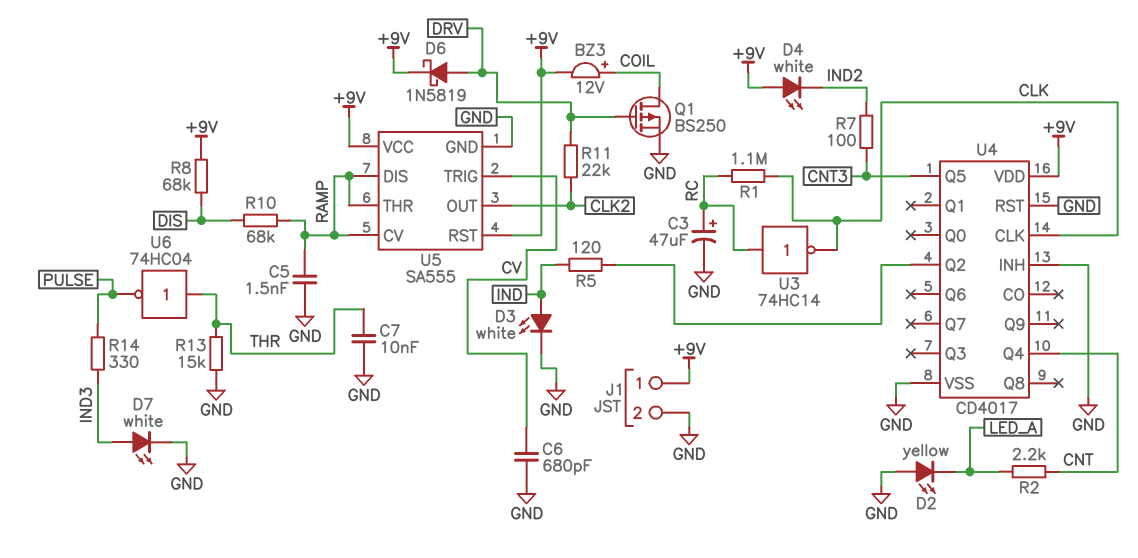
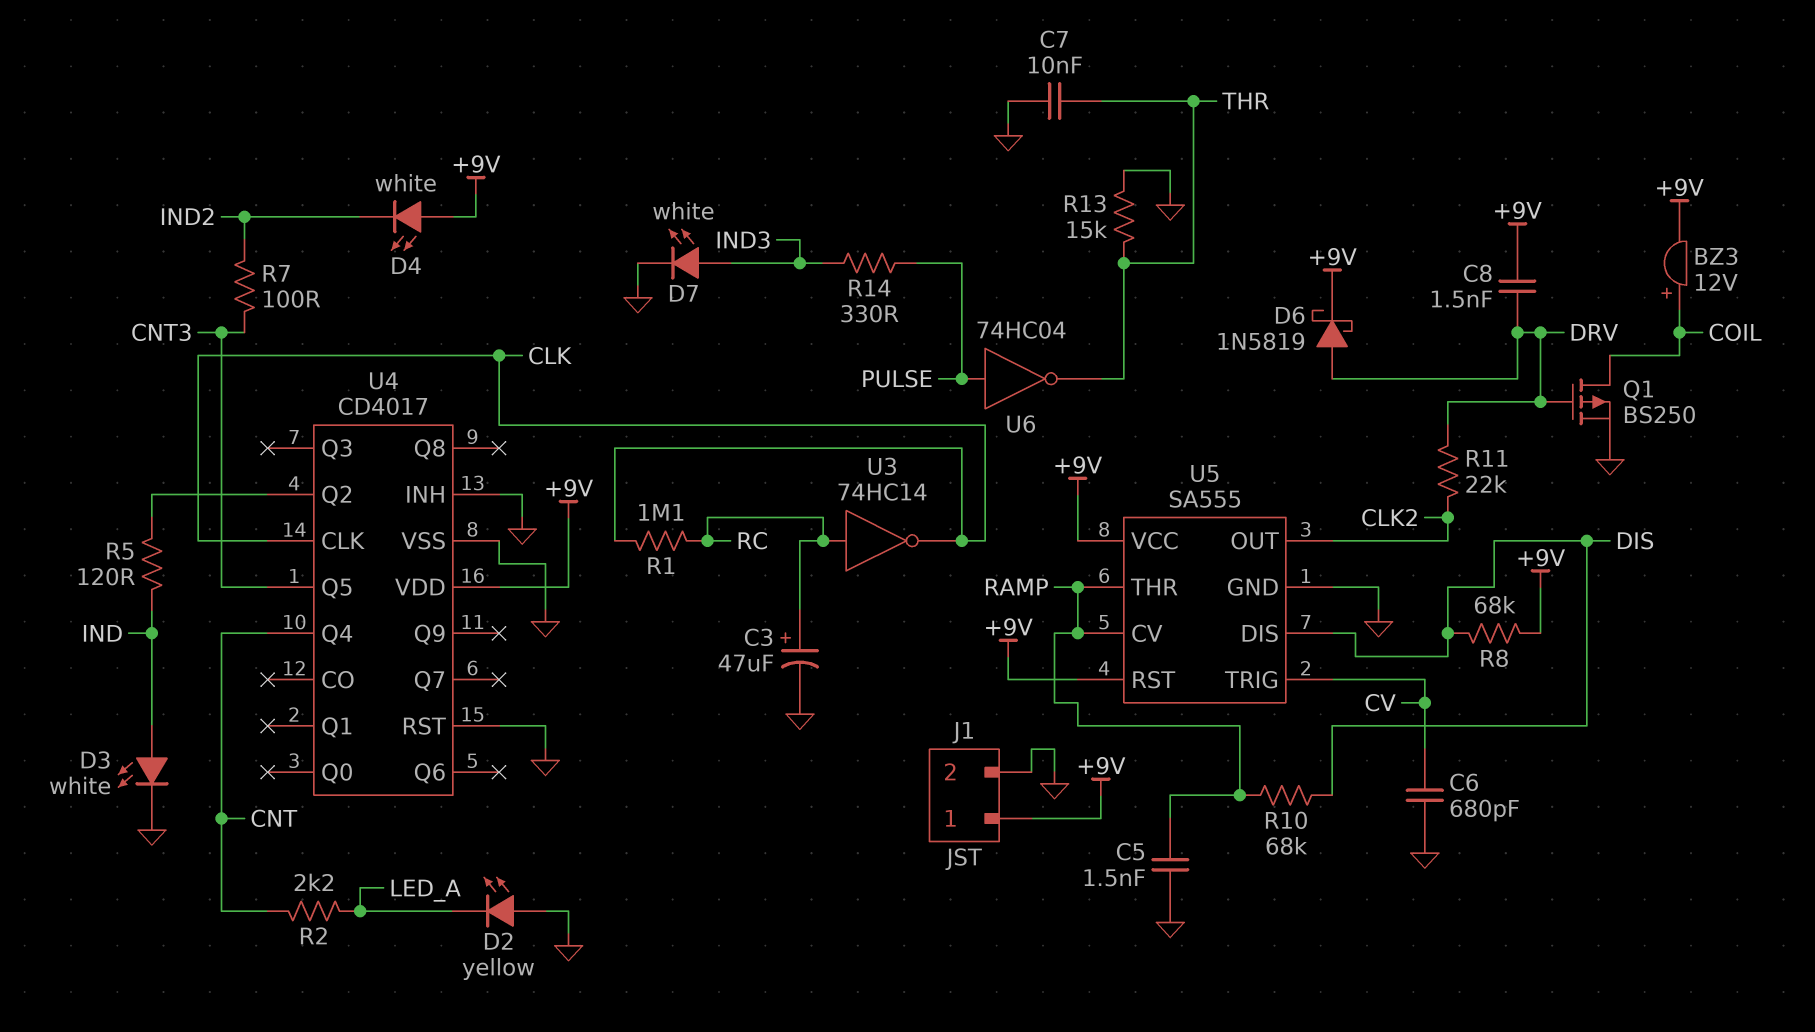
C8: none -> 1.5nF (+9V, DRV)
U5 pin DIS: RAMP -> DIS
U6: NOT 74HC04 (in THR, out PULSE) -> NOT 74HC04 (in PULSE, out THR)

